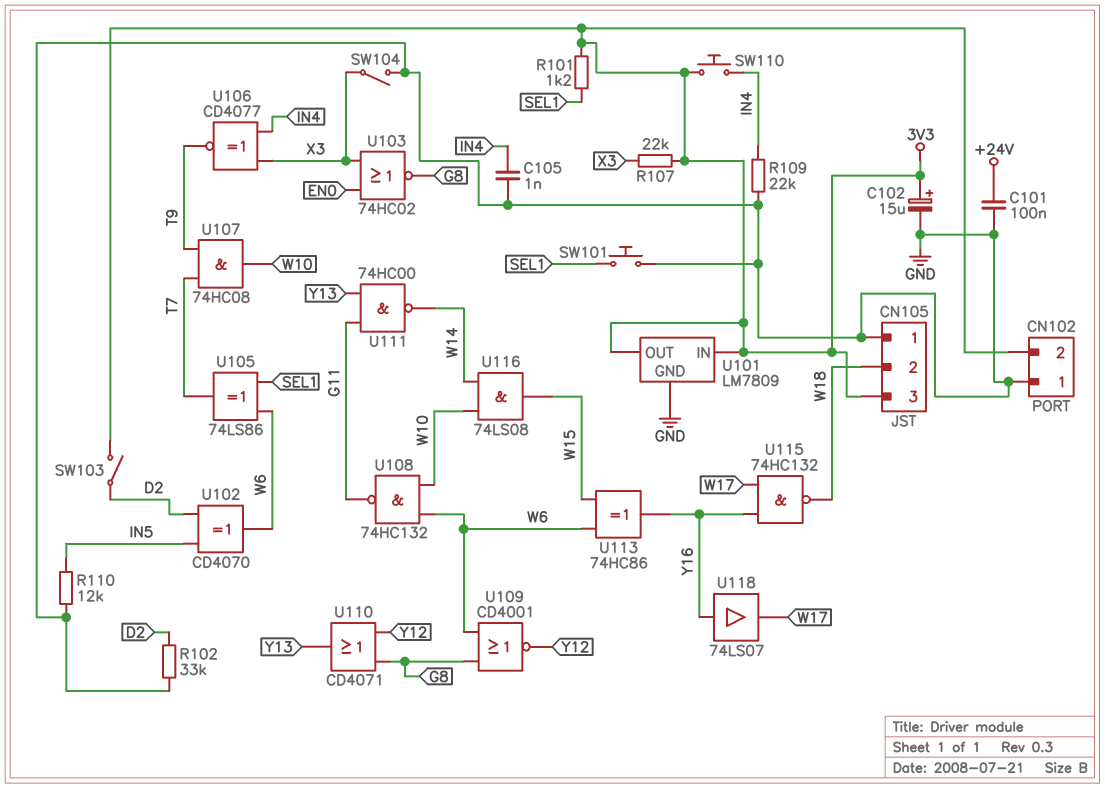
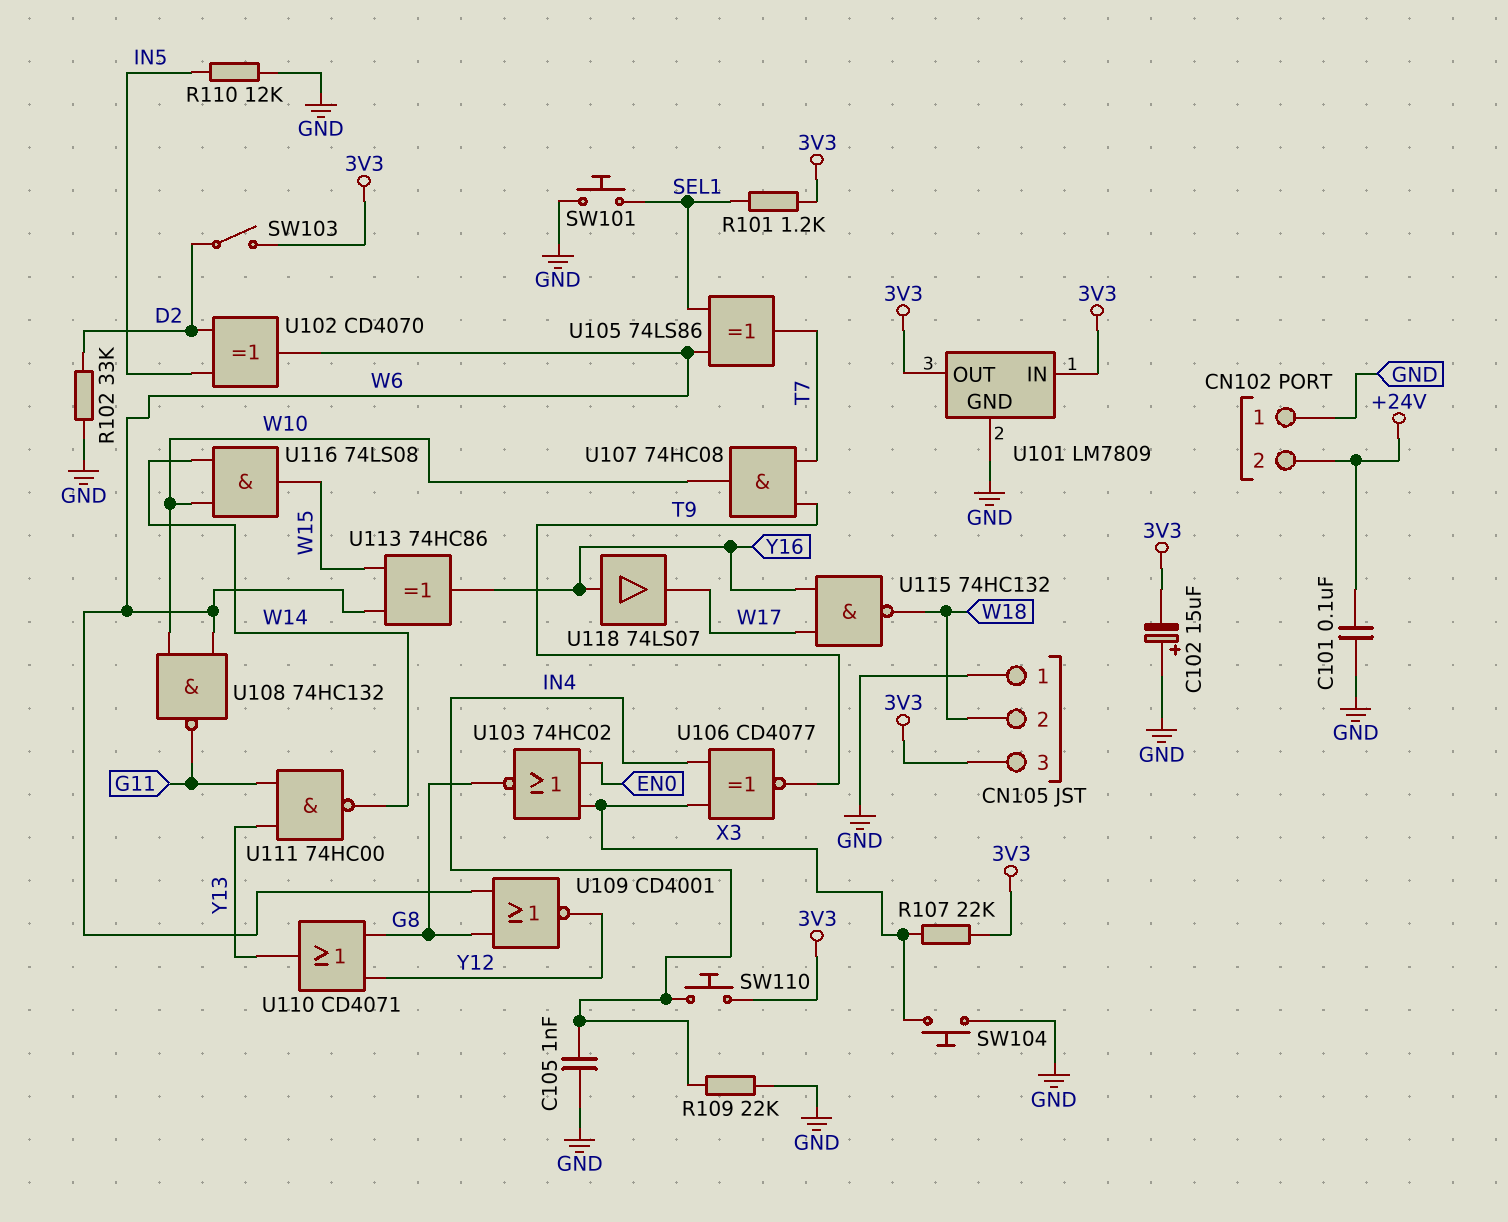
C102: 15uF (plus 3V3, minus GND) -> 15uF (plus GND, minus 3V3)
CN102 pin 2: 3V3 -> +24V
SW104: switch (GND, X3) -> button (GND, X3)

